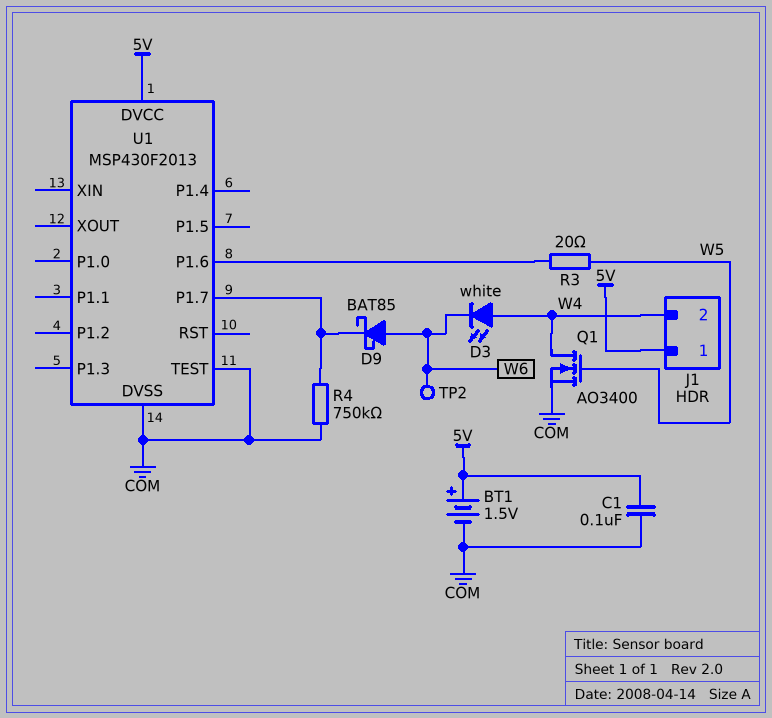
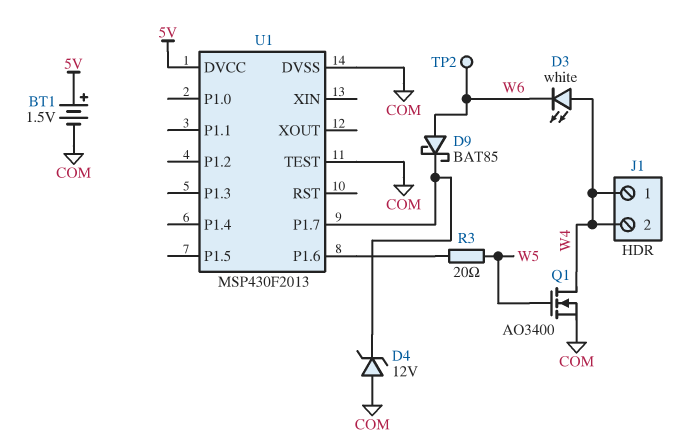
C1: 100nF (5V, COM) -> none
D4: none -> zener 12V (A COM, K U1/P1.7)
J1 pin 1: 5V -> W4
R4: 750k (COM, U1/P1.7) -> none

